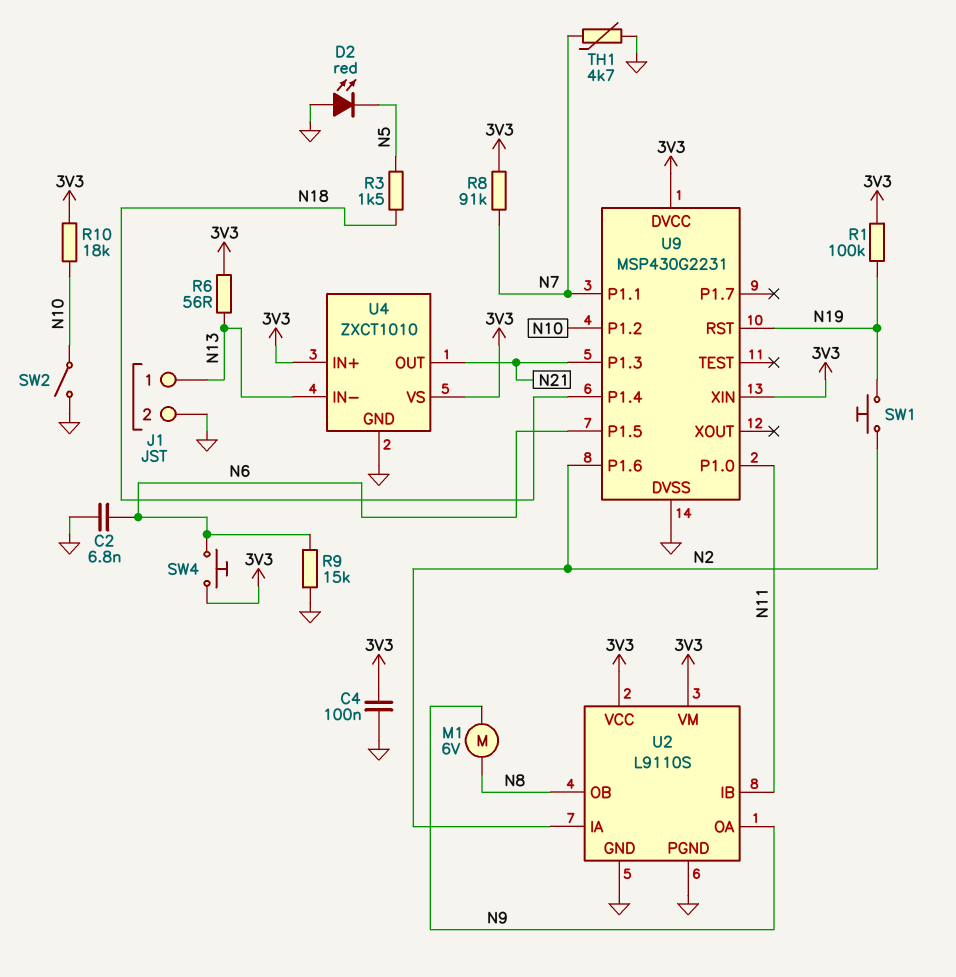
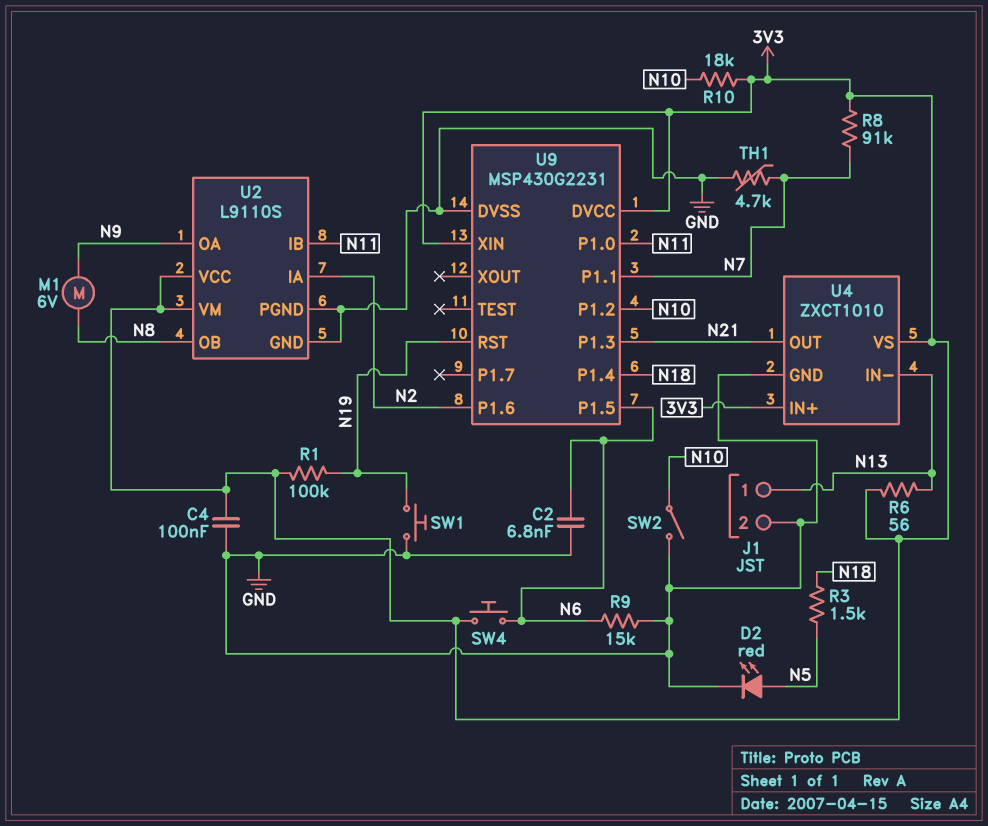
D2: LED red (A GND, K N5) -> LED red (A N5, K GND)
SW1: button (N2, N19) -> button (GND, N19)

